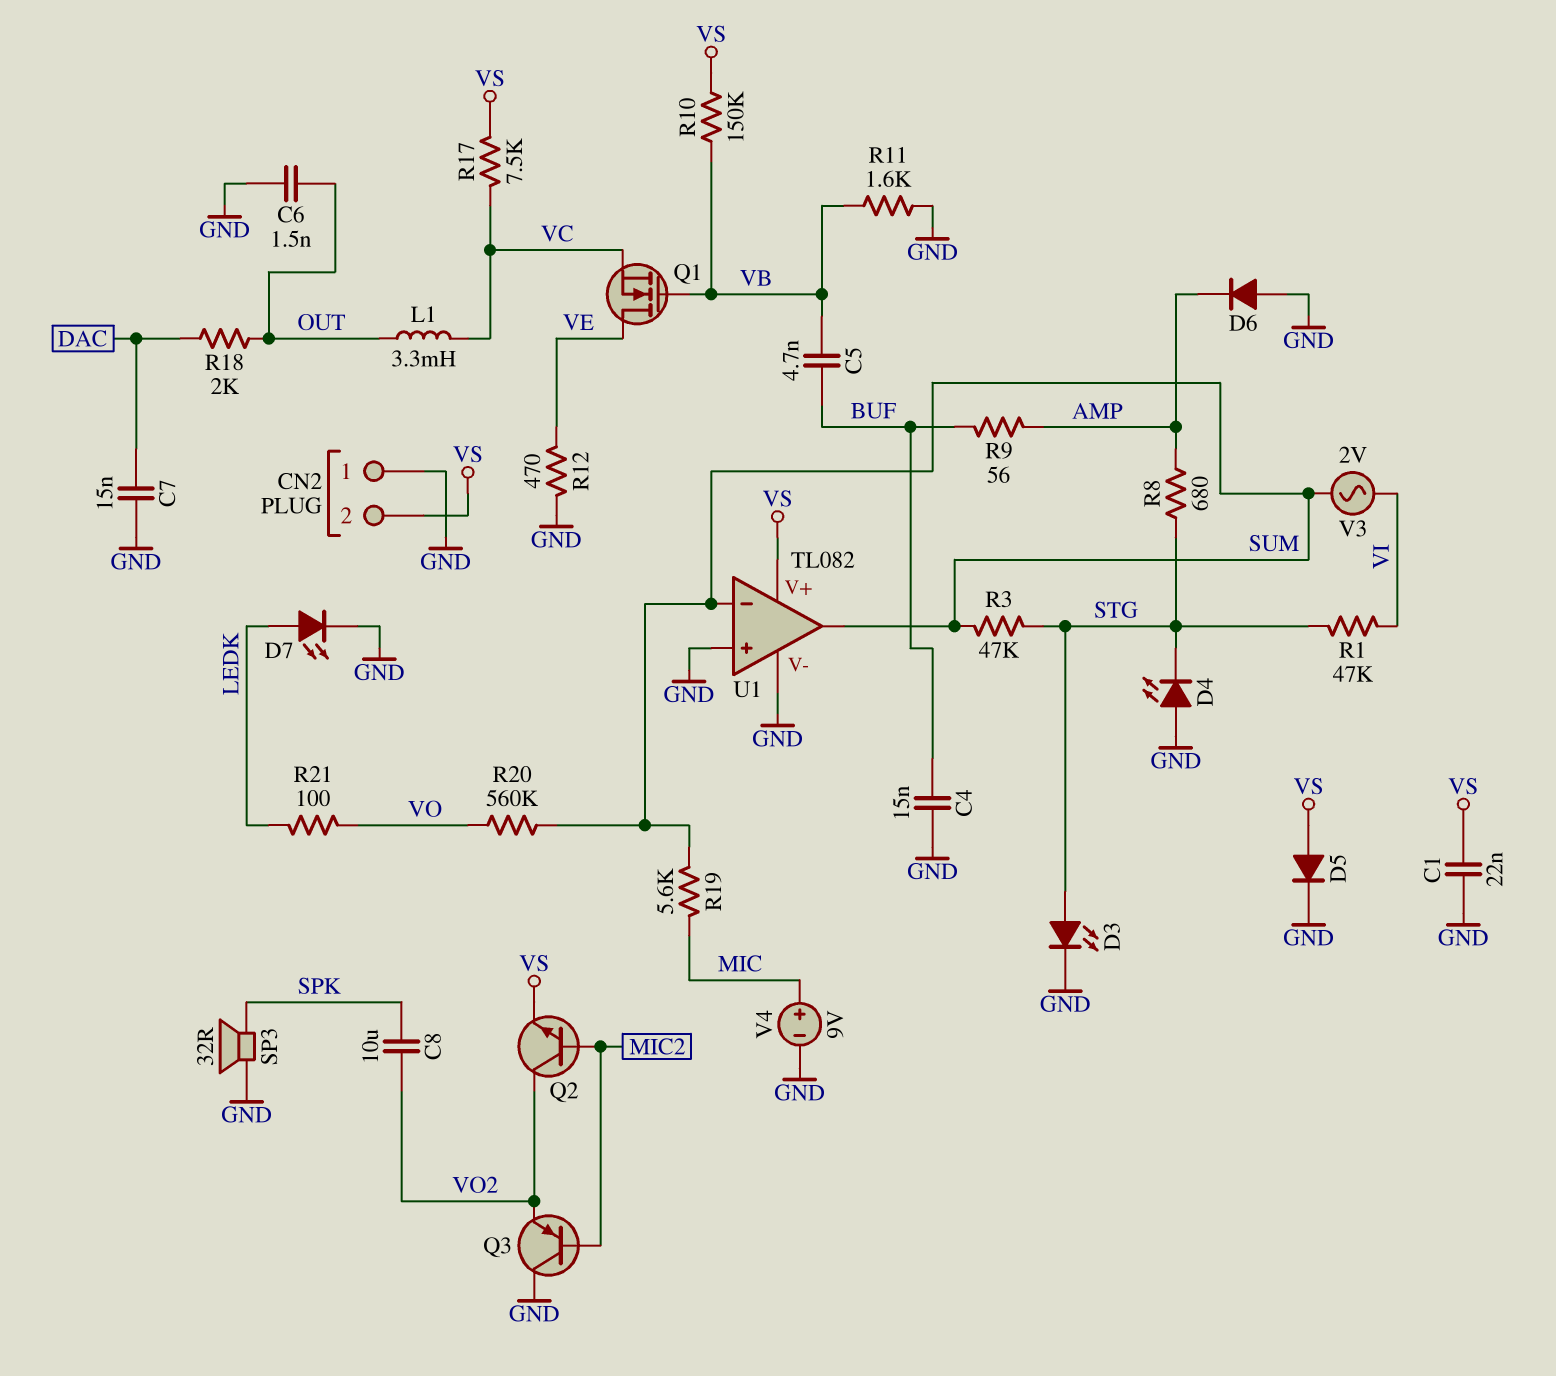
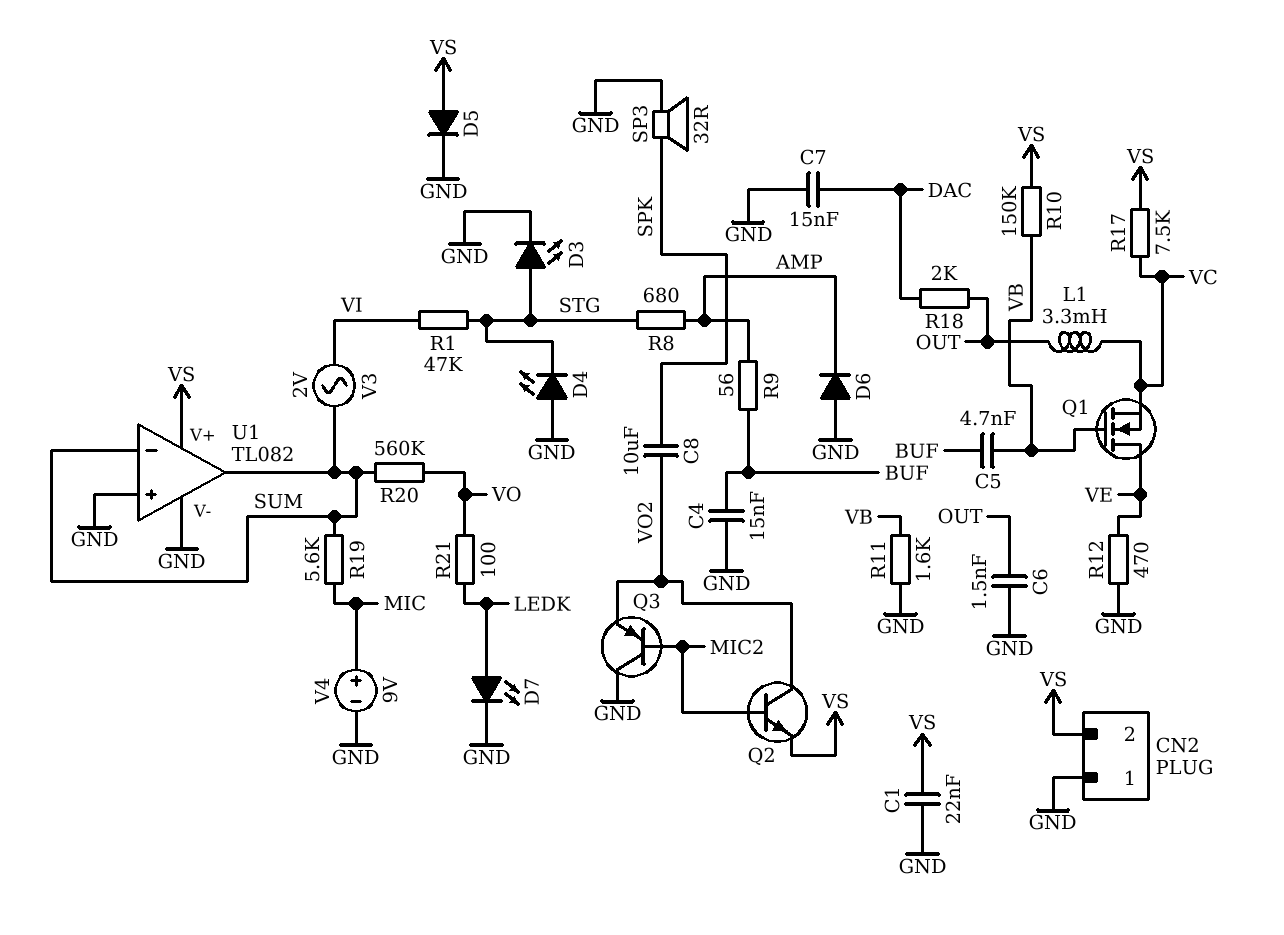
R3: 47k (STG, SUM) -> none

